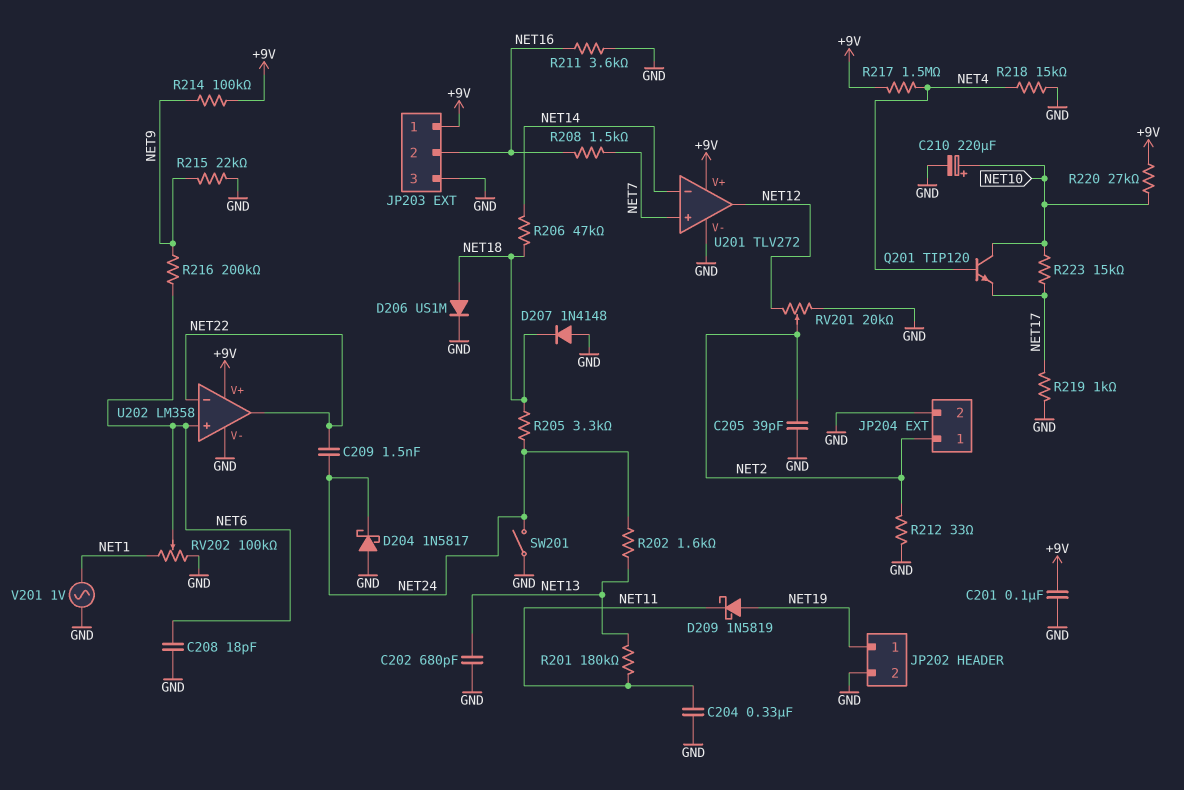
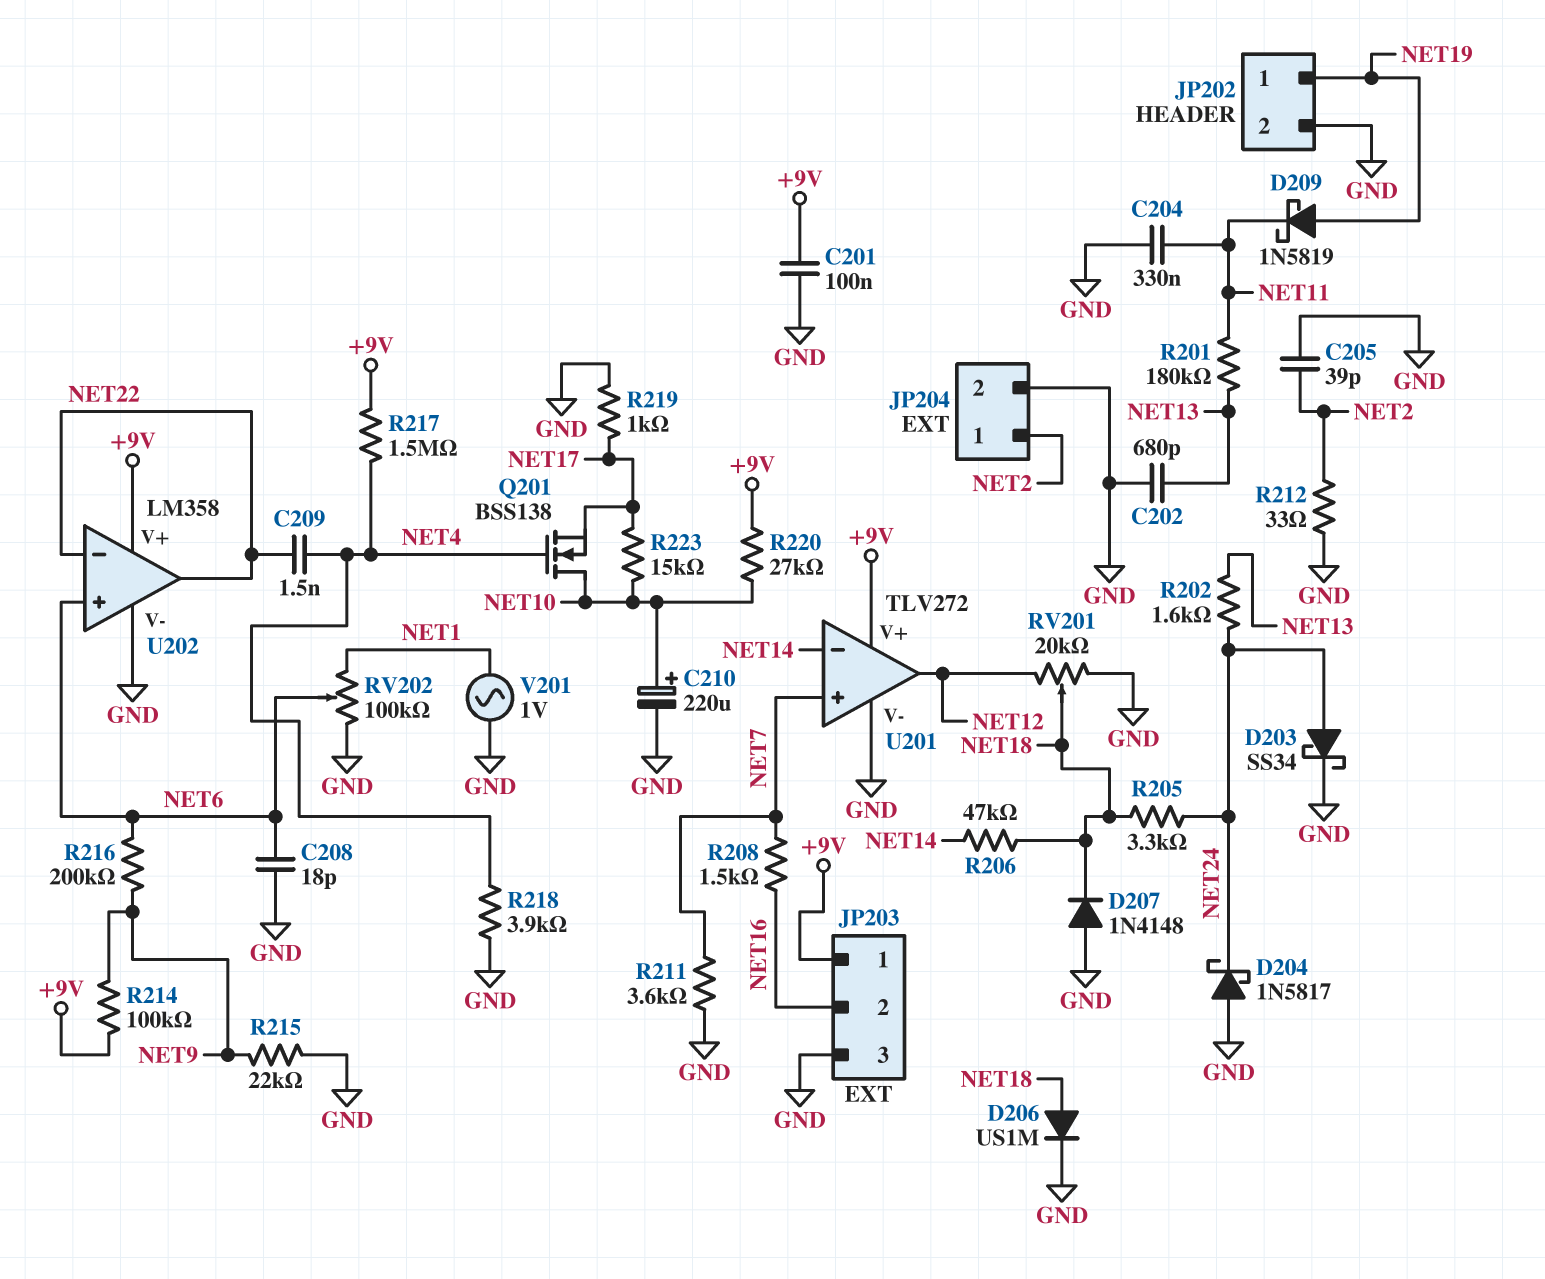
C209: 1.5nF (NET22, NET24) -> 1.5nF (NET4, NET22)
D203: none -> schottky SS34 (A NET24, K GND)
Q201: NPN TIP120 (B NET4, C NET10, E NET17) -> NMOS BSS138 (G NET4, D NET10, S NET17)
R211: 3.6k (GND, NET16) -> 3.6k (GND, NET7)
R218: 15k (GND, NET4) -> 3.9k (GND, NET4)
RV201: 20k (GND, NET12, wiper NET2) -> 20k (GND, NET12, wiper NET18)
SW201: switch (GND, NET24) -> none

